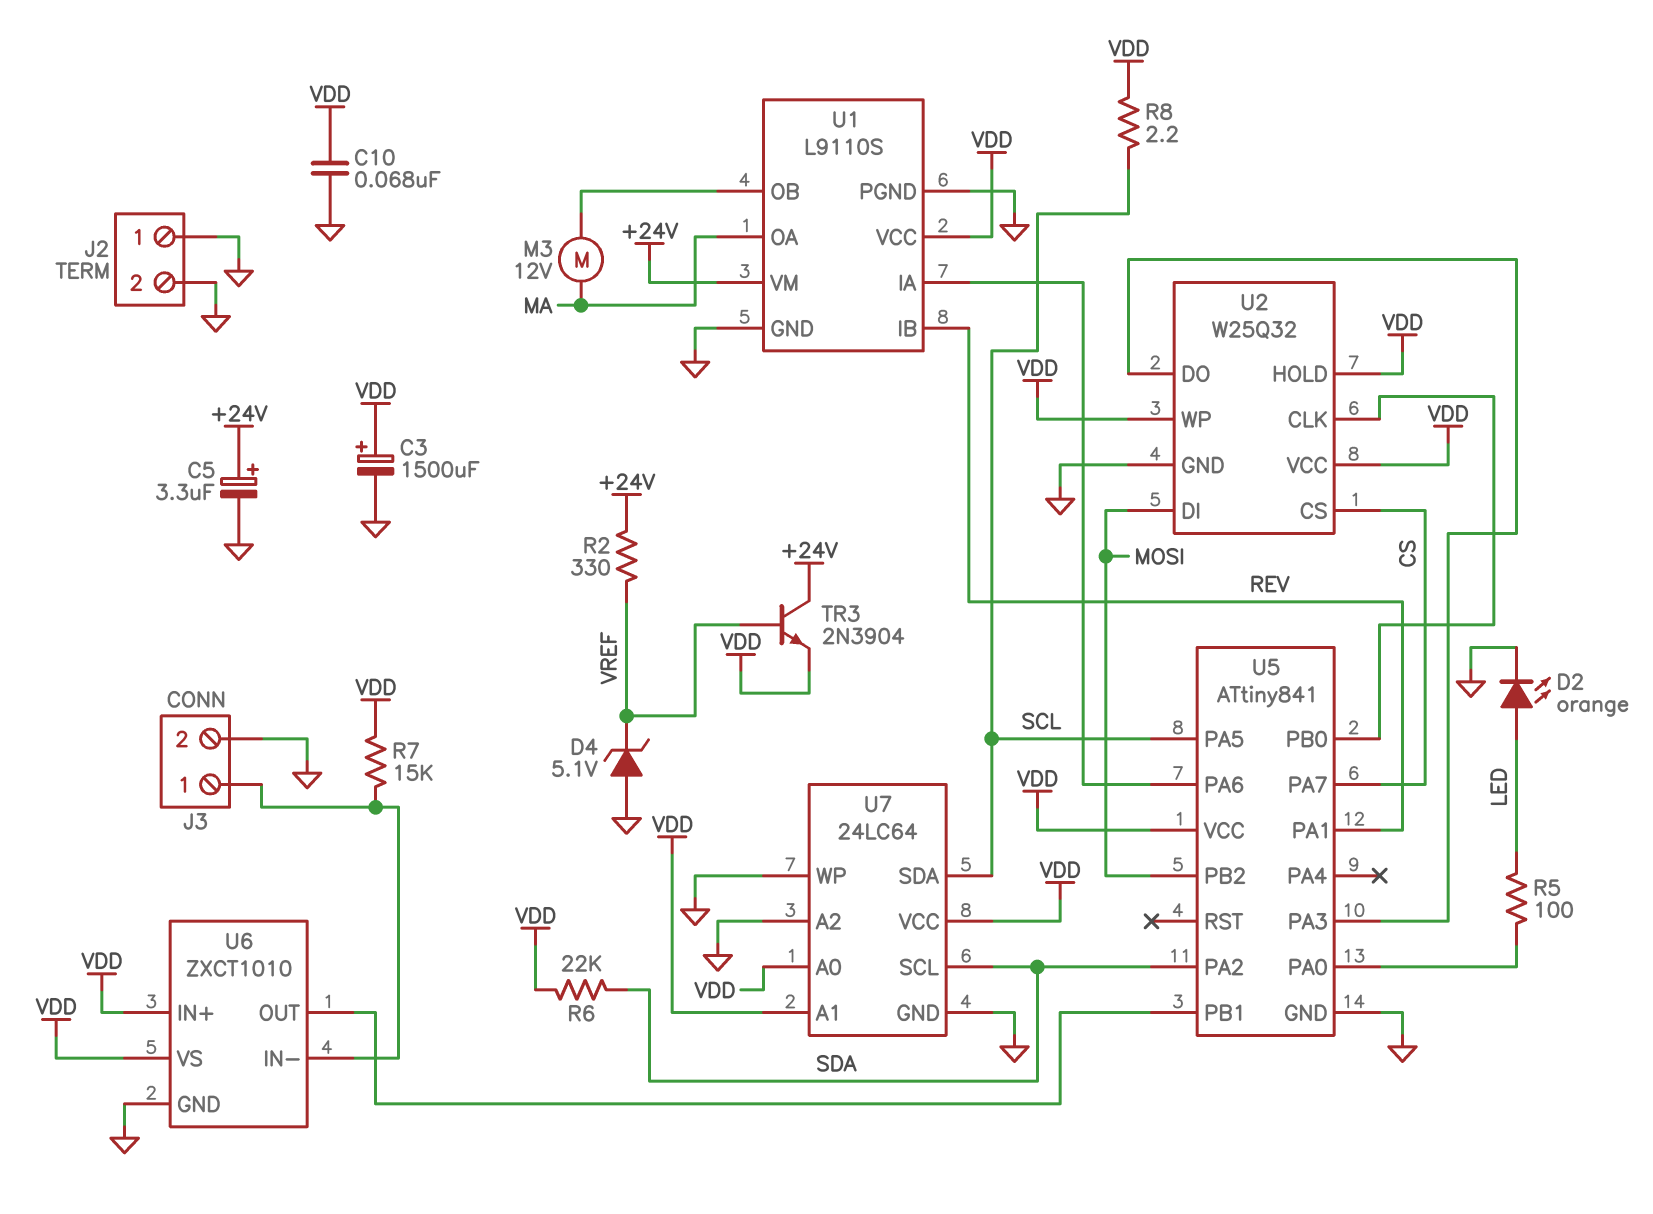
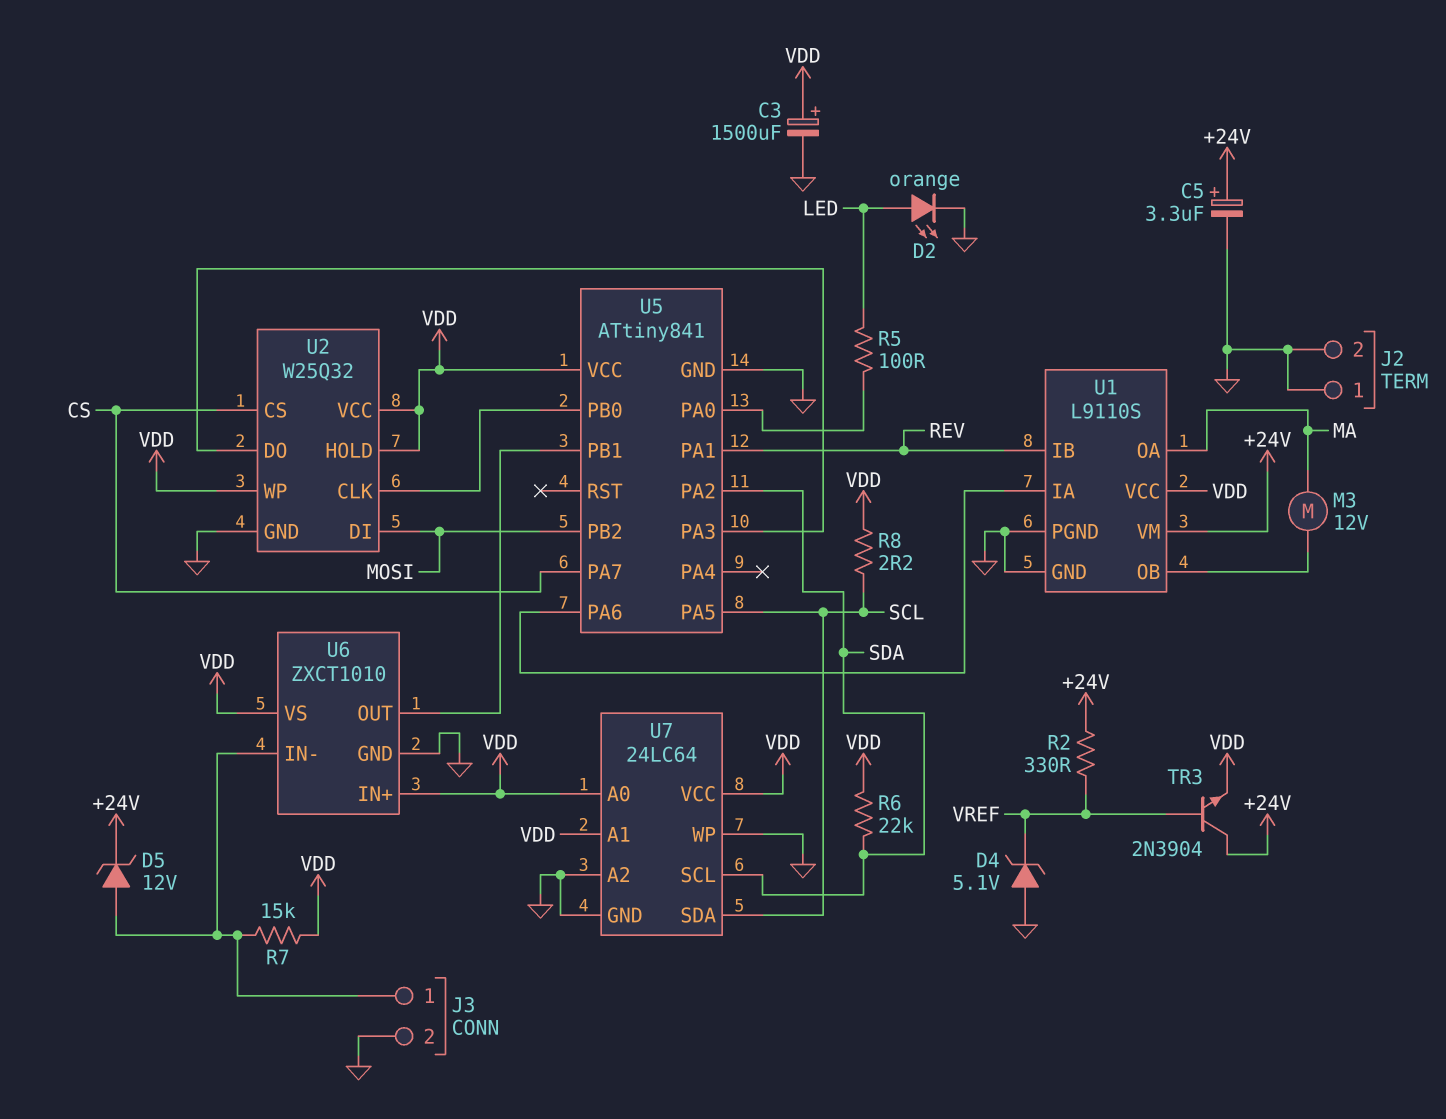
C10: 68nF (GND, VDD) -> none
D5: none -> zener 12V (A J3/1, K +24V)

